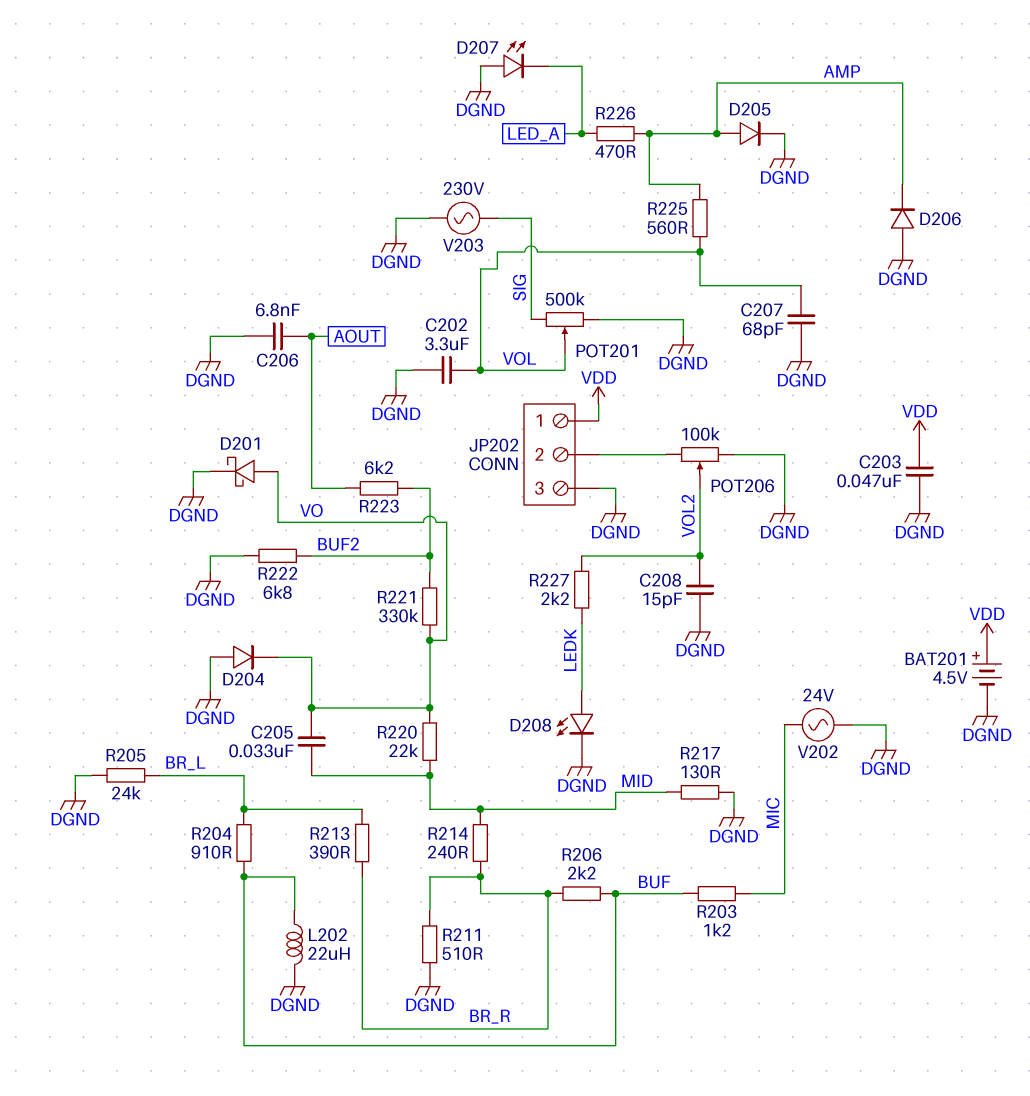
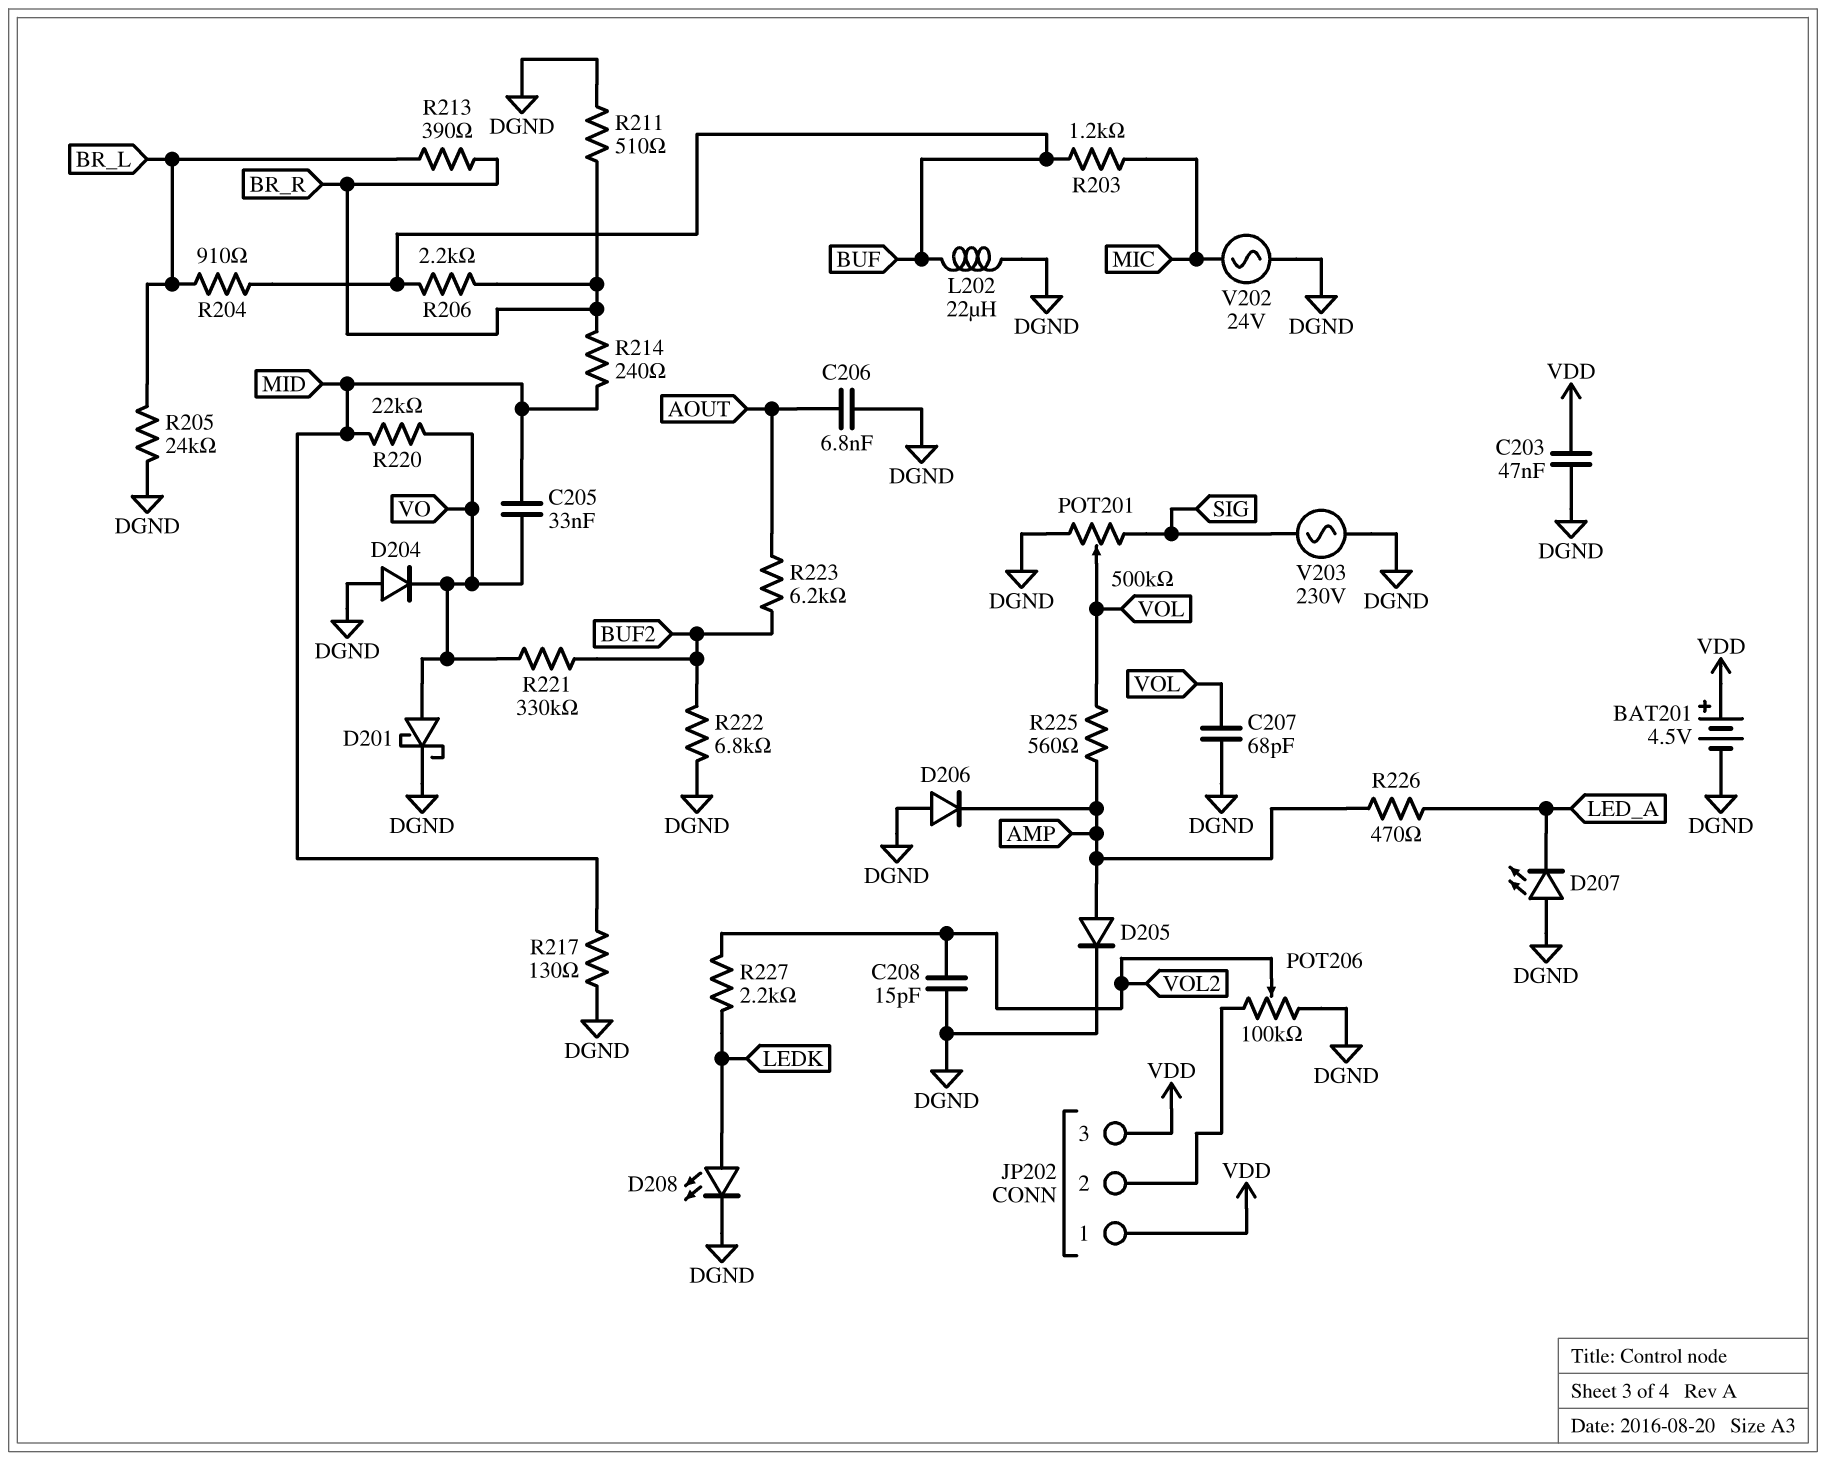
C202: 3.3uF (DGND, VOL) -> none
JP202 pin 3: DGND -> VDD

